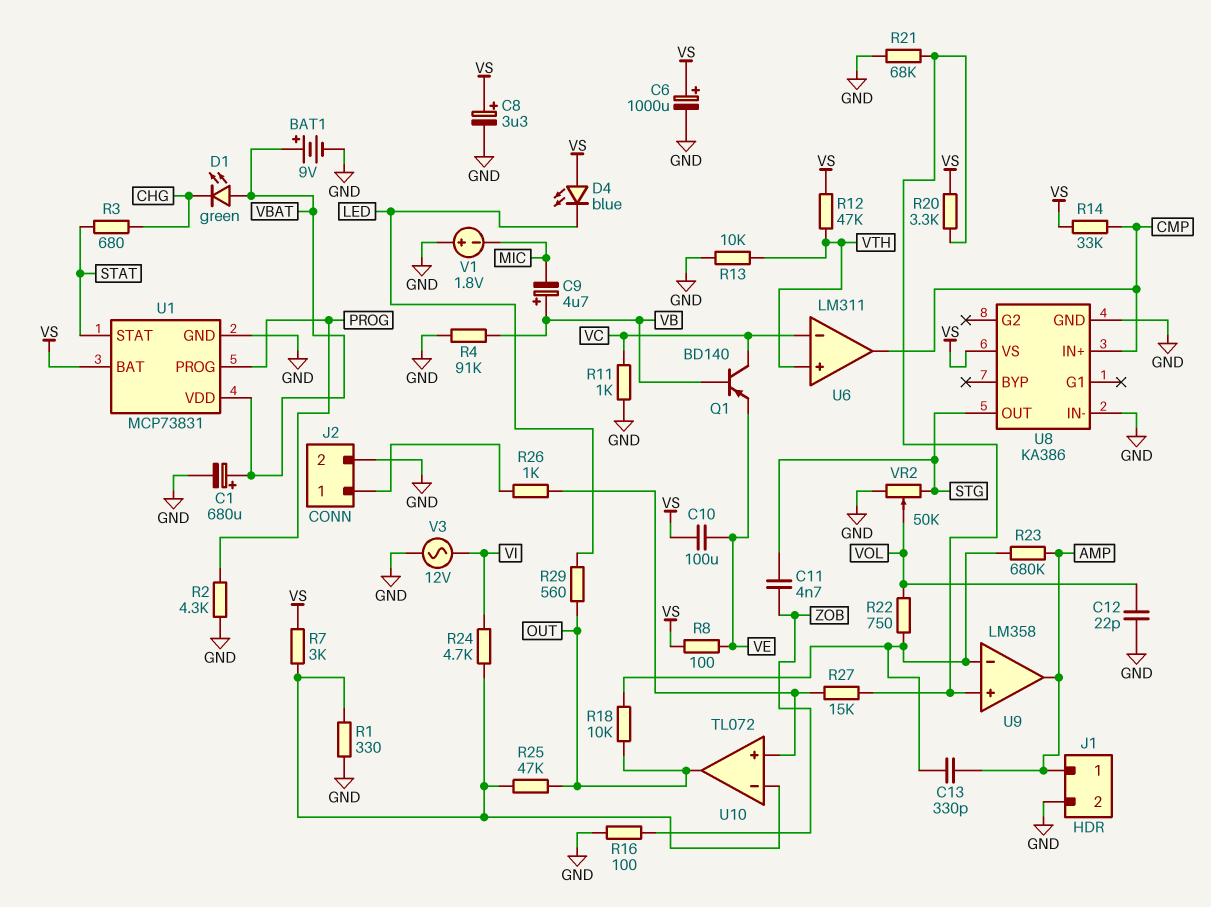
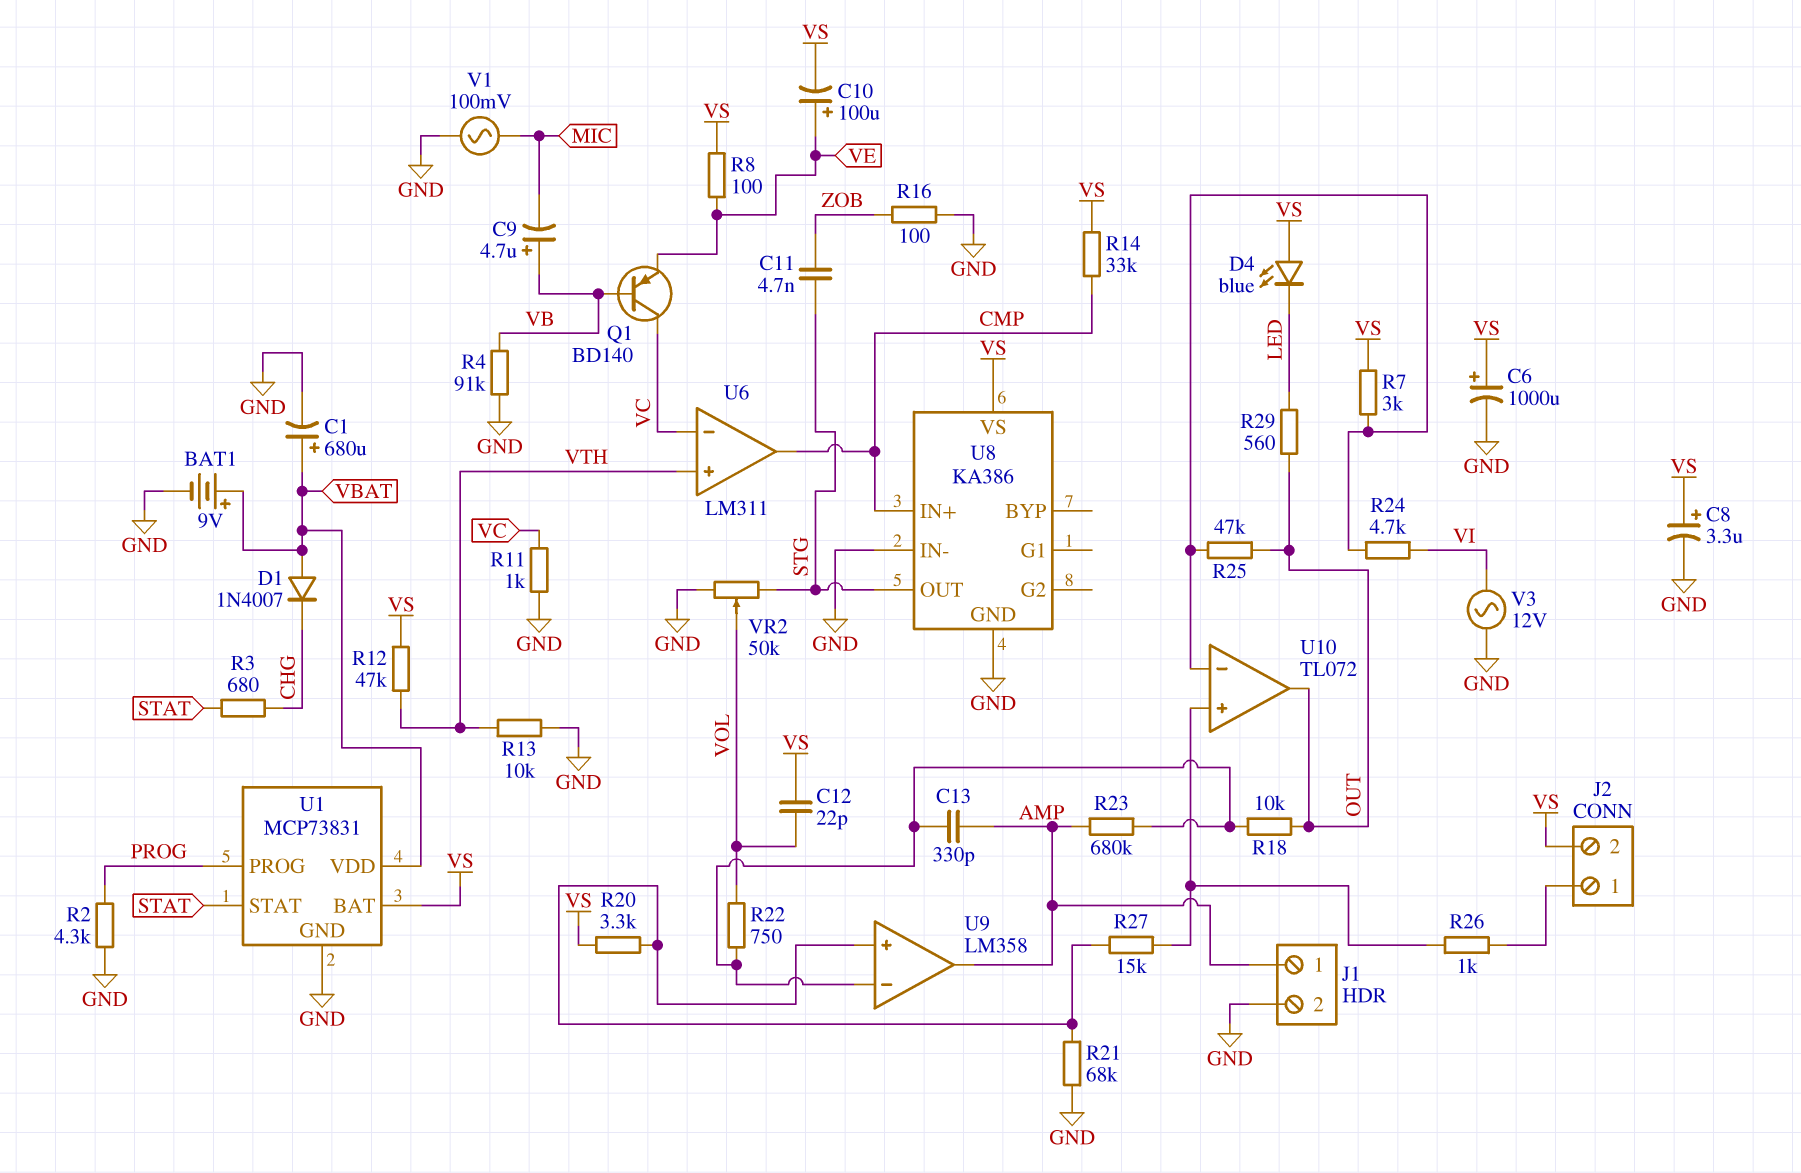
C10: 100uF (VE, VS) -> 100uF (plus VE, minus VS)
C12: 22pF (GND, VOL) -> 22pF (VOL, VS)
D1: LED green (A VBAT, K CHG) -> diode 1N4007 (A VBAT, K CHG)
J2 pin 2: GND -> VS
R1: 330 (GND, U10/in-) -> none
V1: 1.8V (plus GND, minus MIC) -> AC 100mV (GND, MIC)

